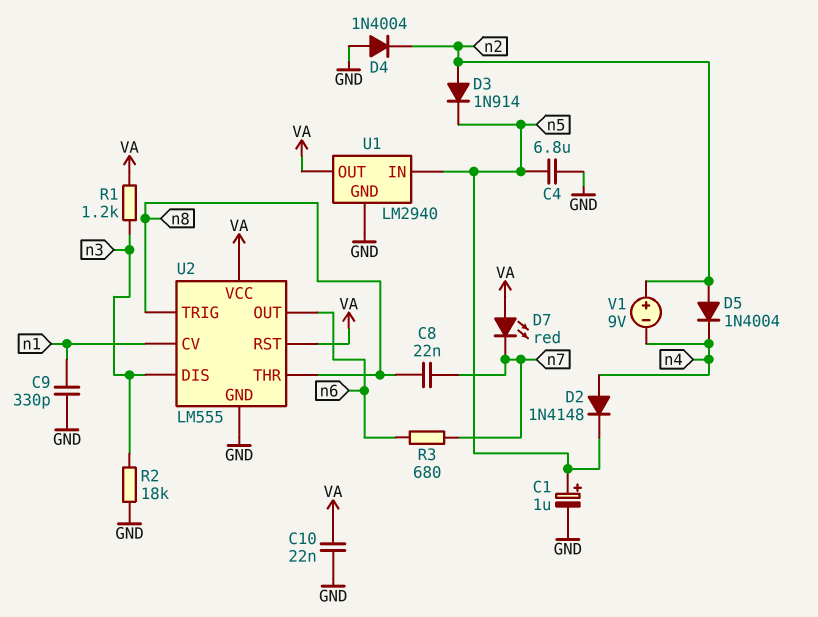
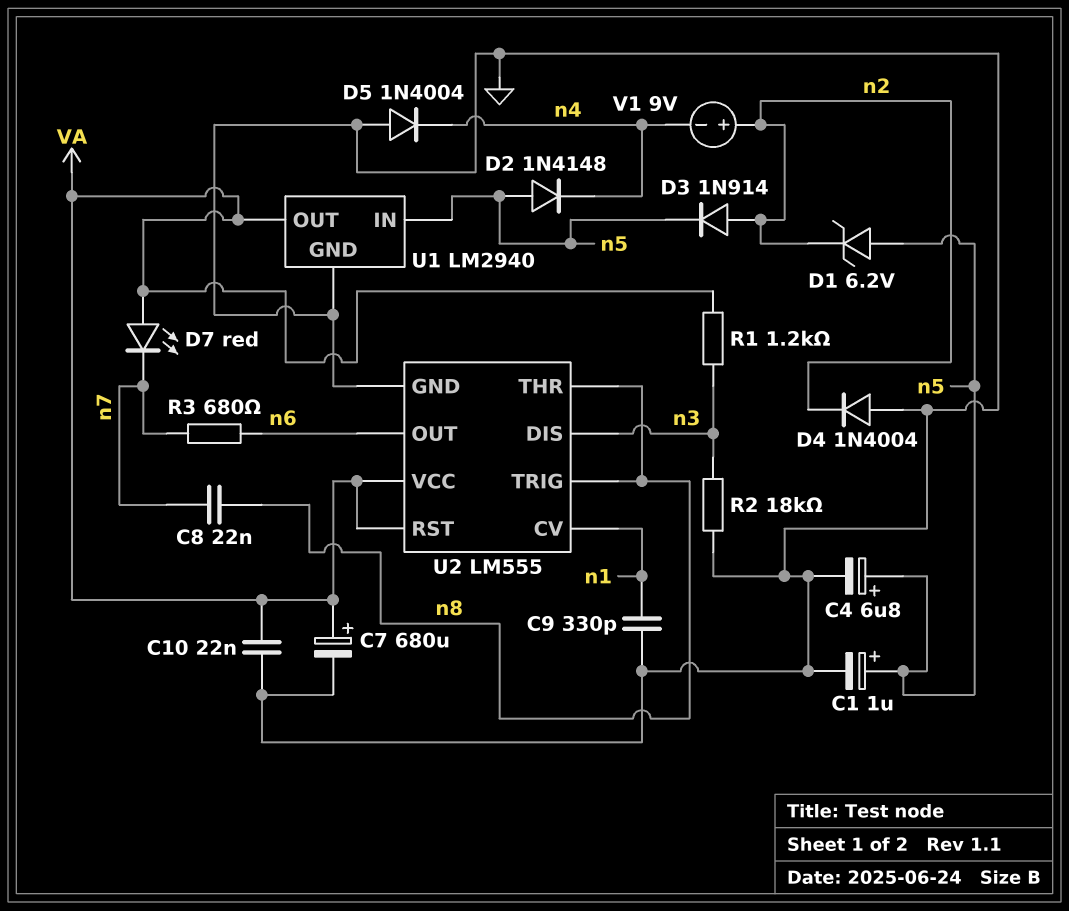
C4: 6.8uF (GND, n5) -> 6.8uF (plus n5, minus GND)
C7: none -> 680uF (plus VA, minus GND)
D1: none -> zener 6.2V (A n5, K n2)
D2: diode 1N4148 (A n4, K n5) -> diode 1N4148 (A n5, K n4)
D5: diode 1N4004 (A n2, K n4) -> diode 1N4004 (A GND, K n4)

